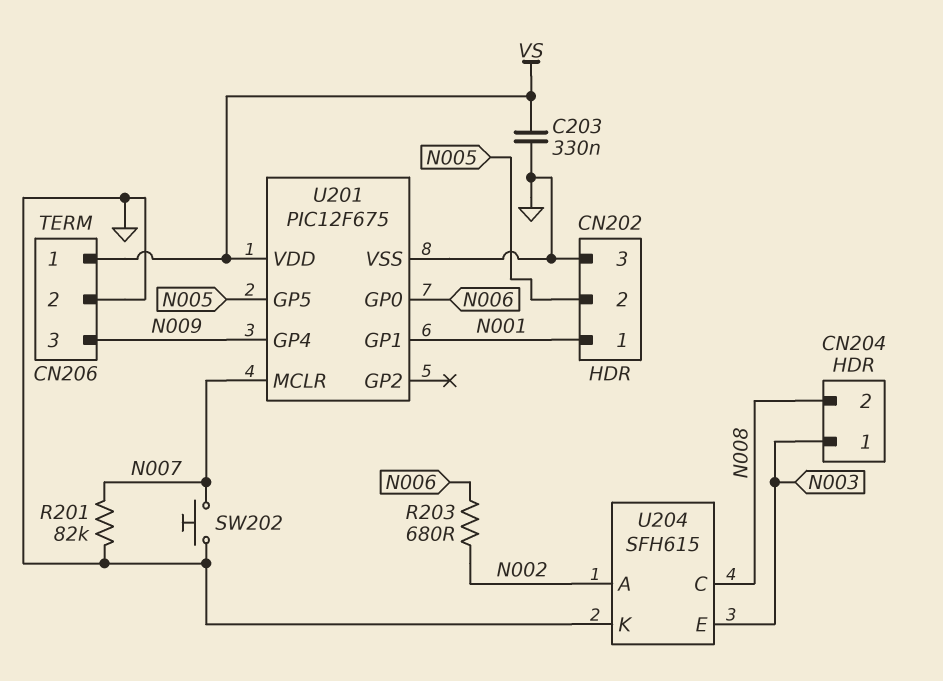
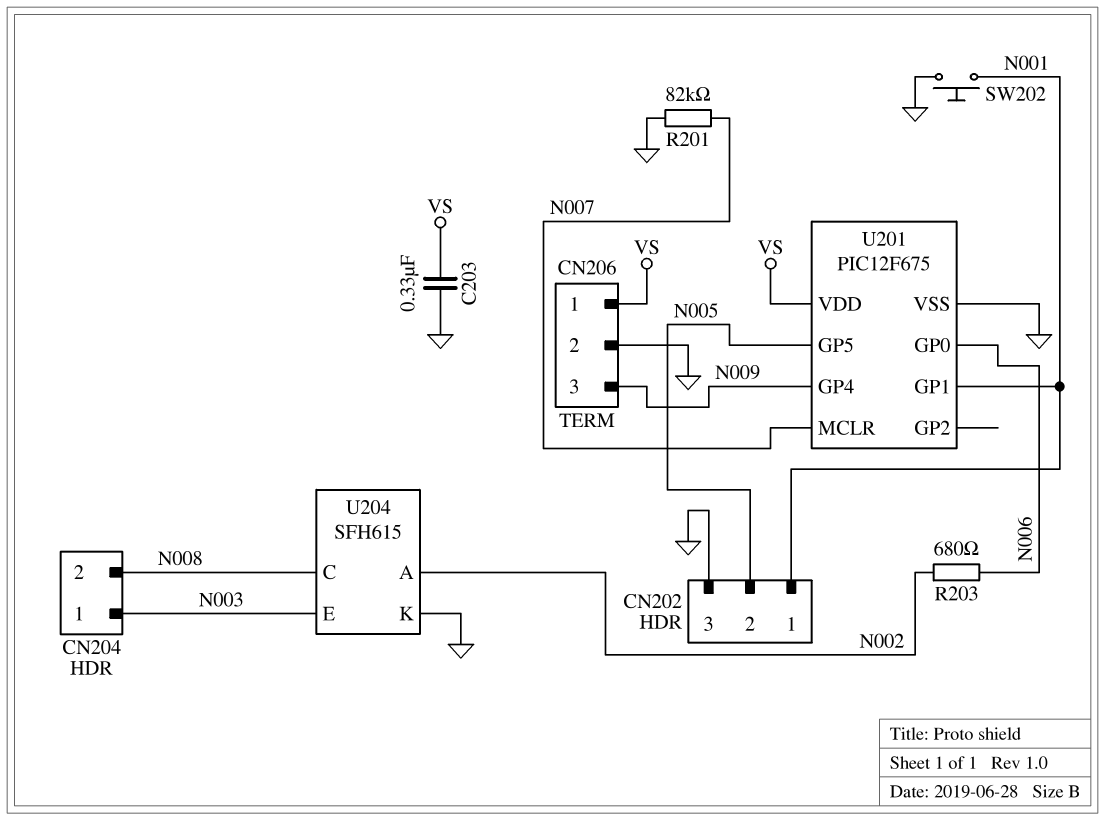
SW202: button (GND, N007) -> button (GND, N001)

